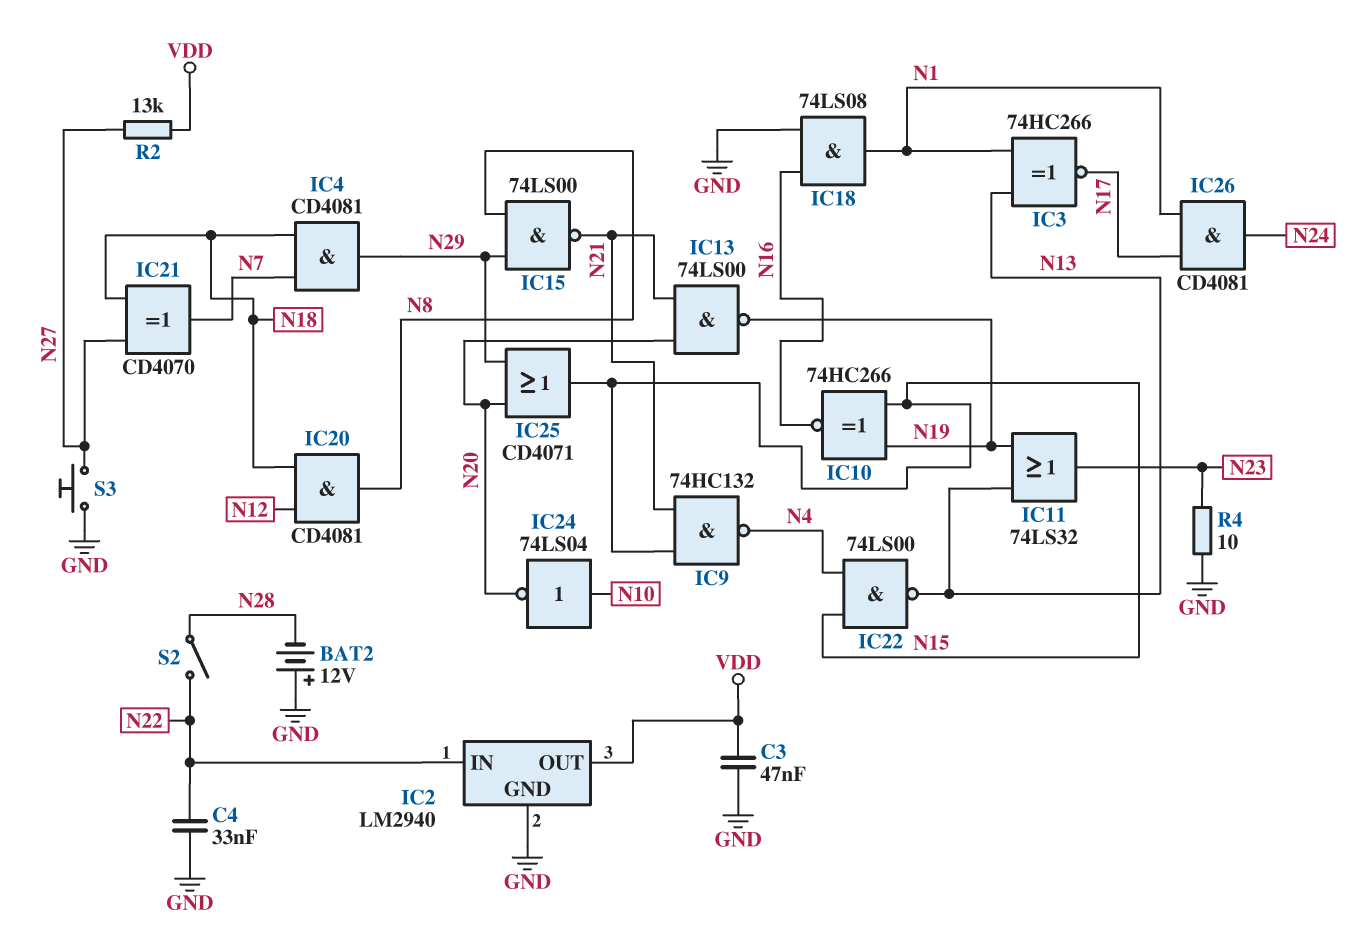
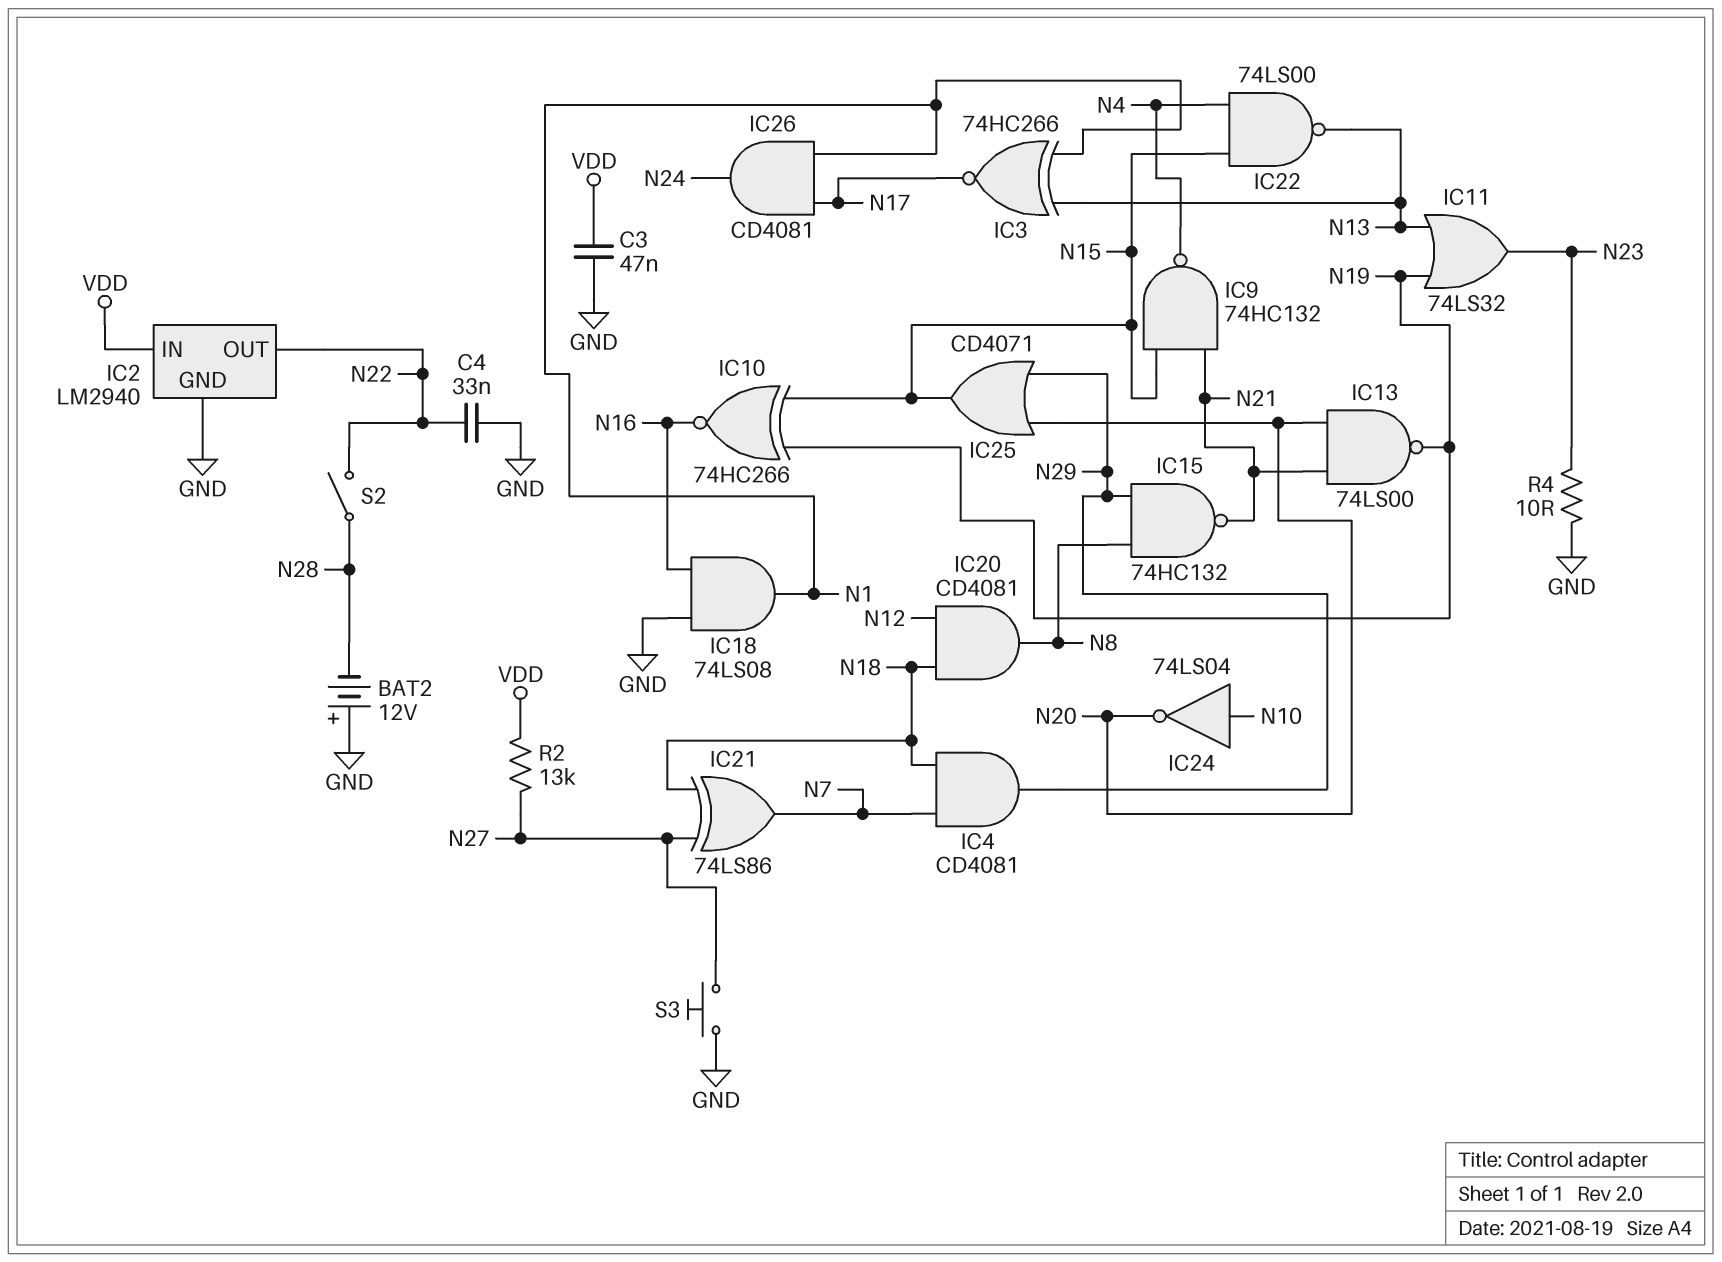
IC2 pin IN: N22 -> VDD
IC2 pin OUT: VDD -> N22
IC15: NAND 74LS00 (in N8, in N29, out N21) -> NAND 74HC132 (in N8, in N29, out N21)
IC21: XOR CD4070 (in N18, in N27, out N7) -> XOR 74LS86 (in N18, in N27, out N7)

